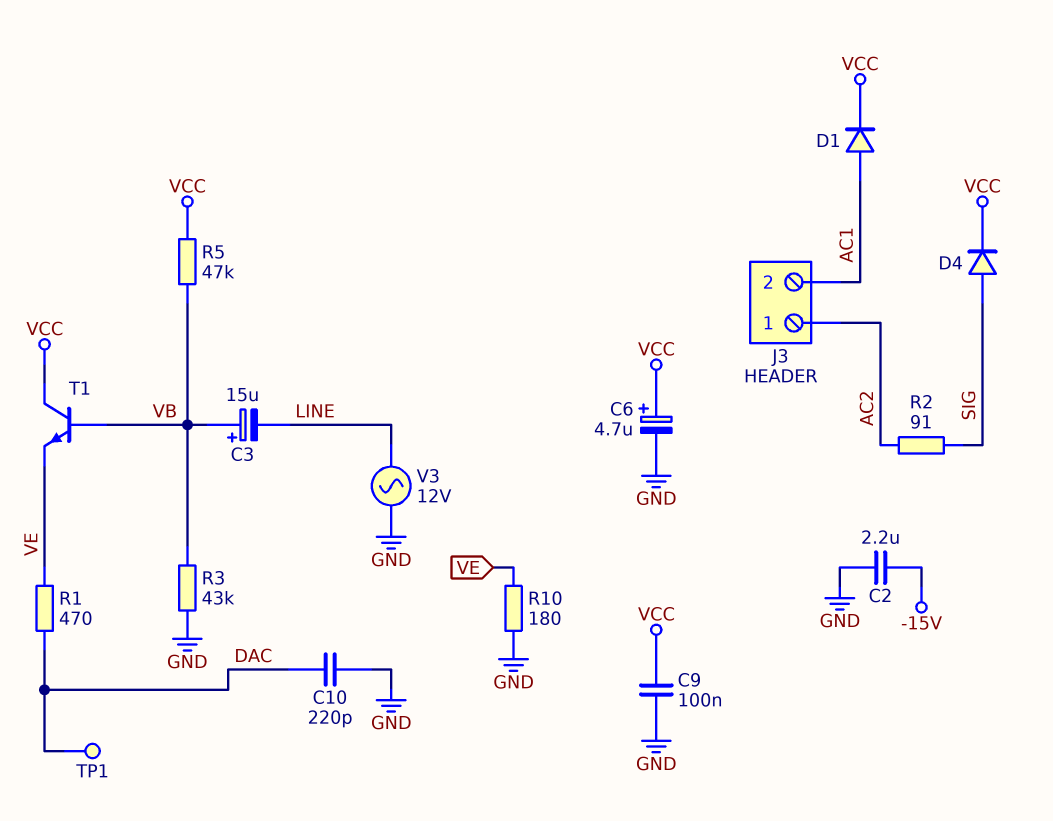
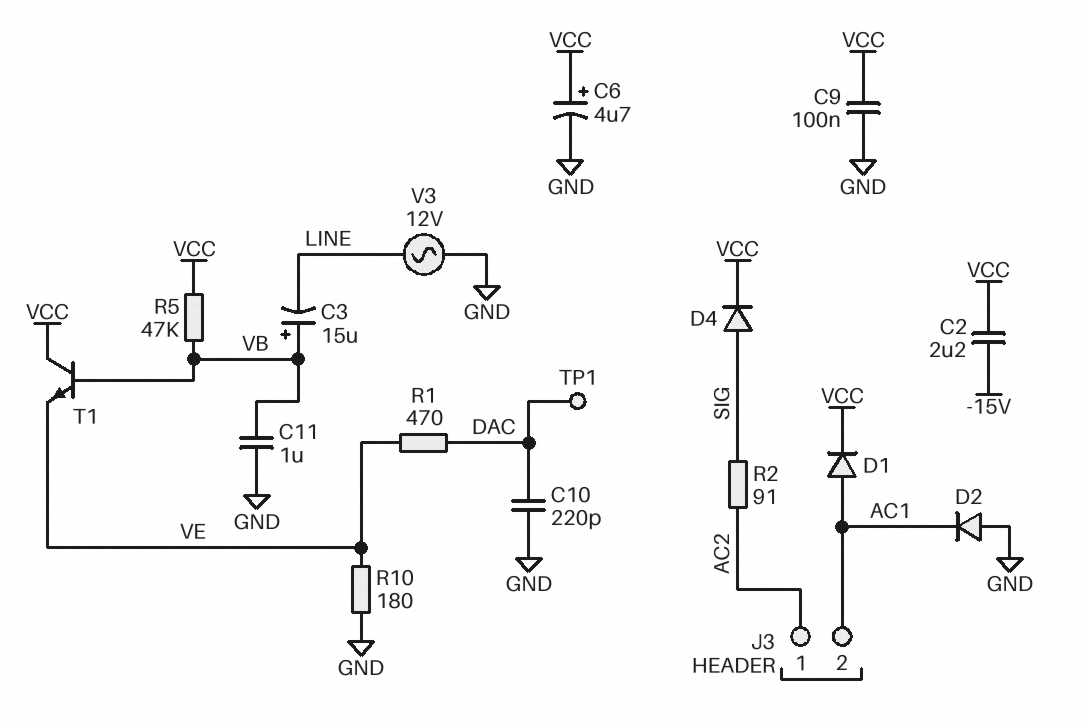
C2: 2.2uF (-15V, GND) -> 2.2uF (-15V, VCC)
C11: none -> 1uF (GND, VB)
D2: none -> diode (A GND, K AC1)
R3: 43k (GND, VB) -> none

